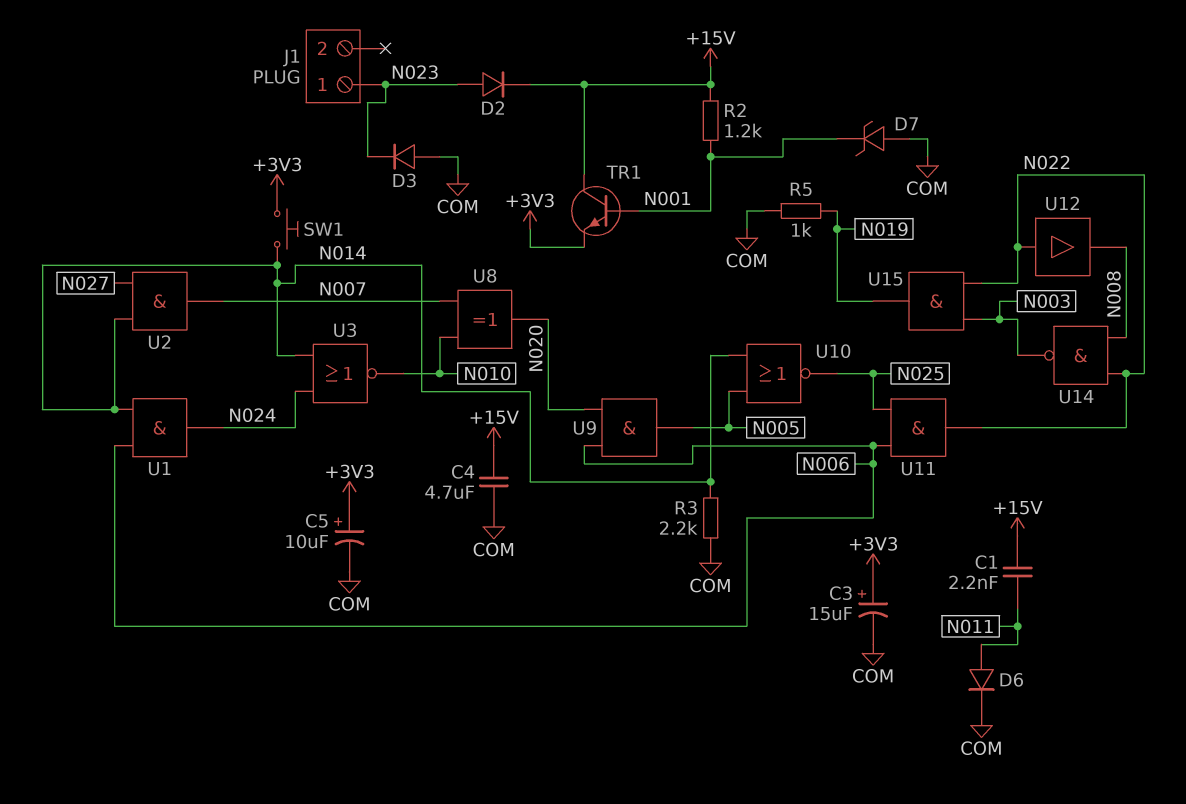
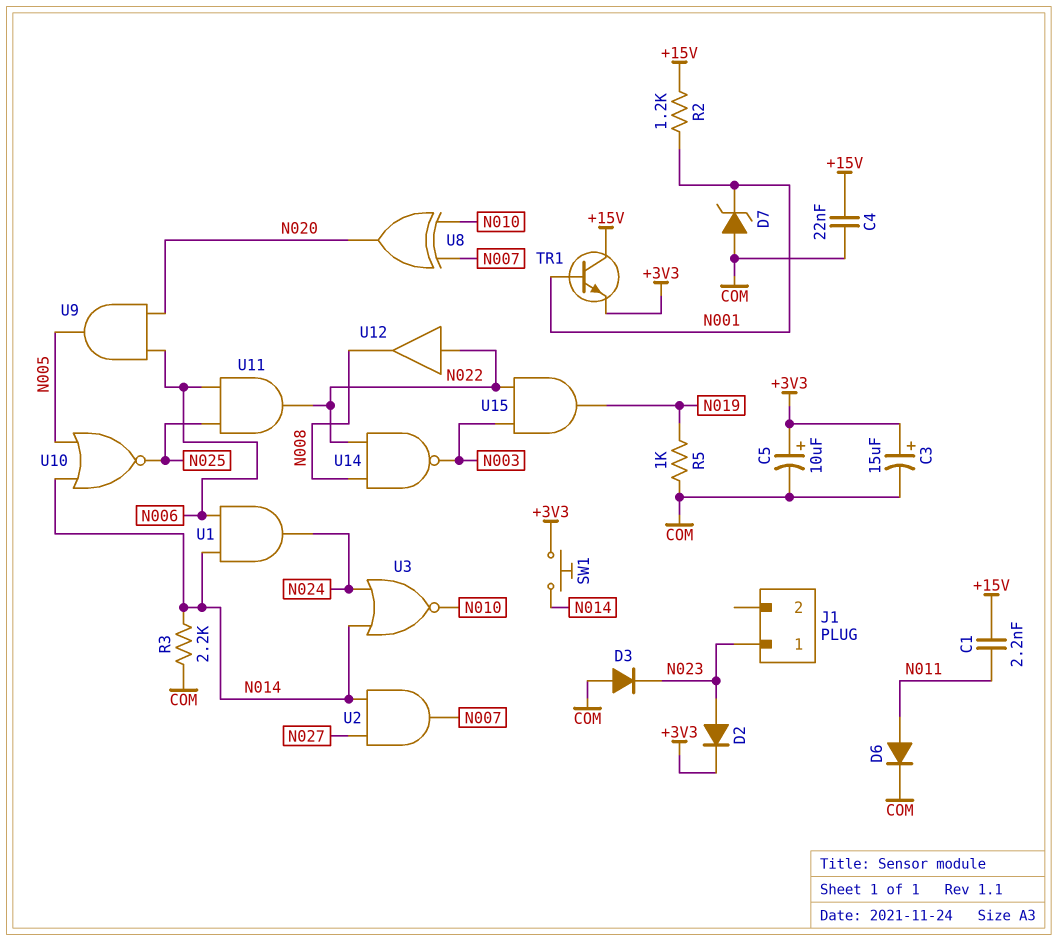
C4: 4.7uF (+15V, COM) -> 22nF (+15V, COM)
D2: diode (A N023, K +15V) -> diode (A N023, K +3V3)

